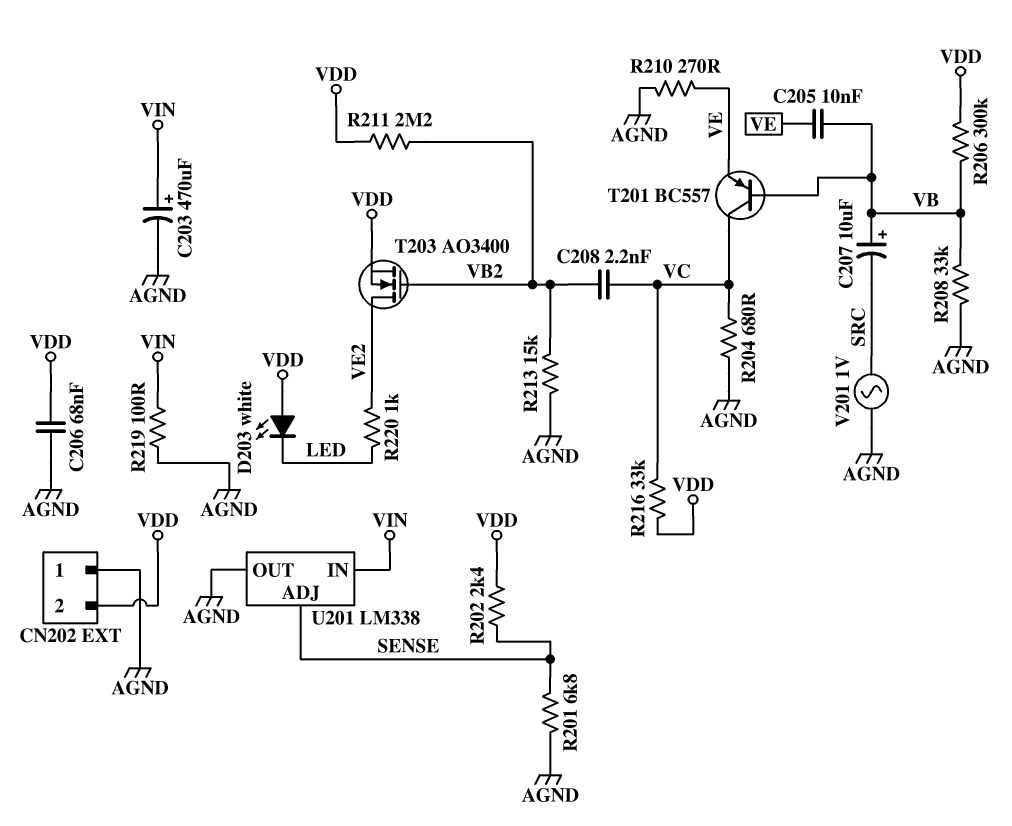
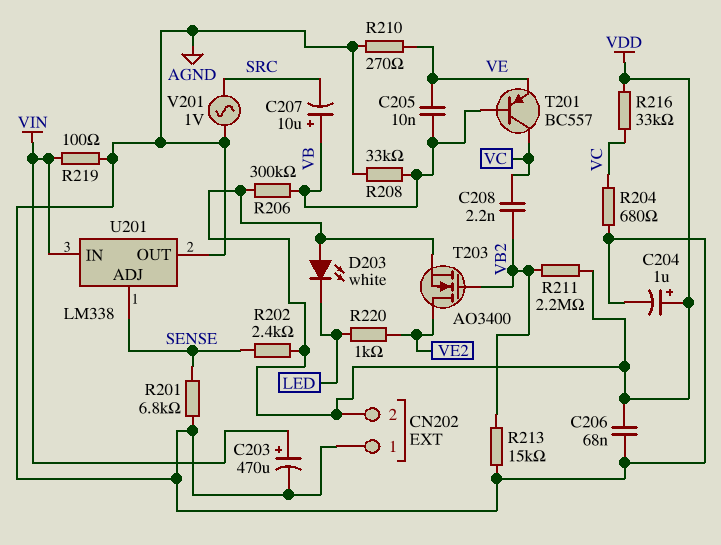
C204: none -> 1uF (plus VDD, minus AGND)

